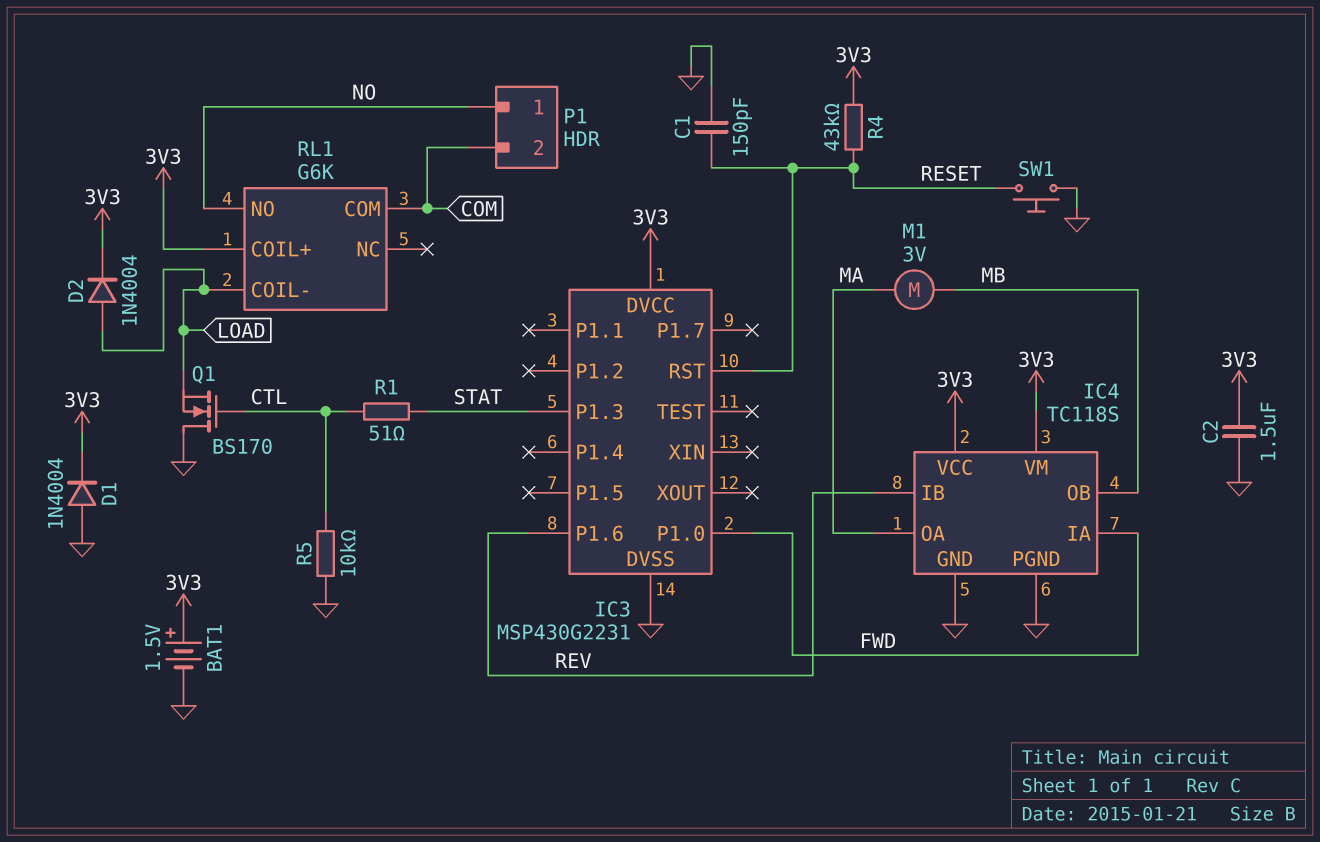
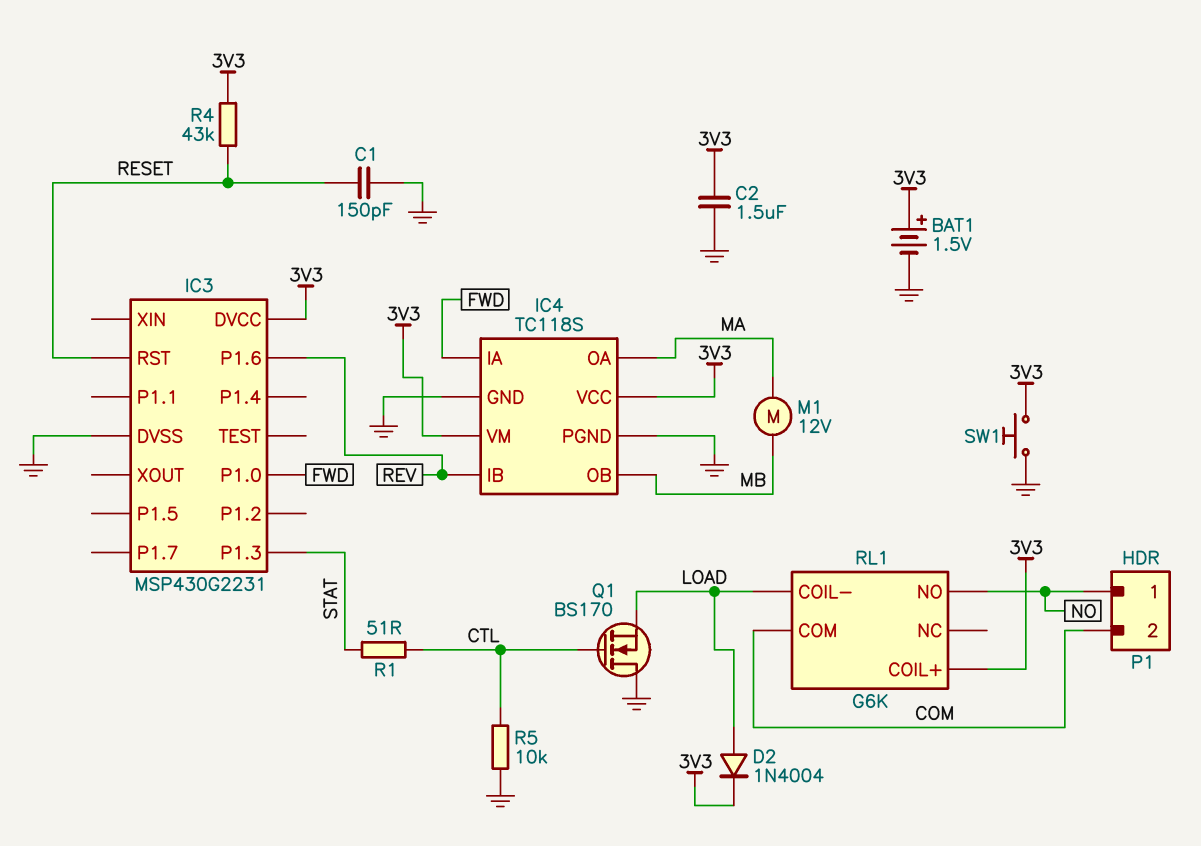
D1: diode 1N4004 (A GND, K 3V3) -> none
M1: motor 3V (MA, MB) -> motor 12V (MA, MB)
SW1: button (GND, RESET) -> button (3V3, GND)

